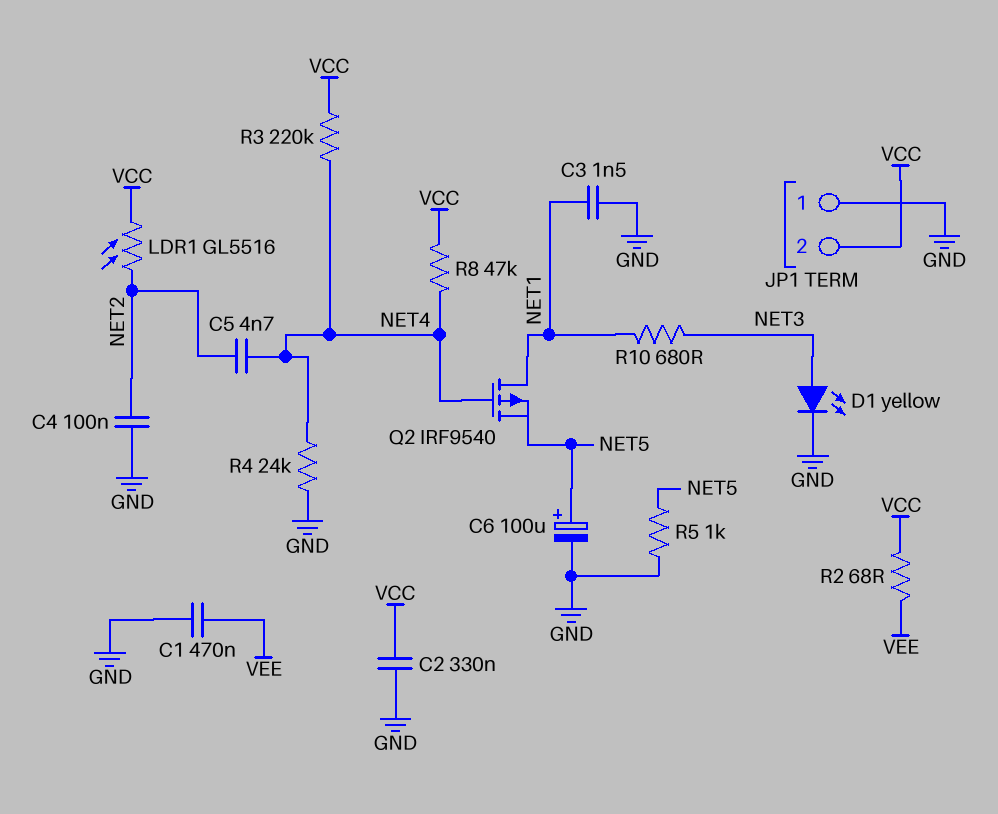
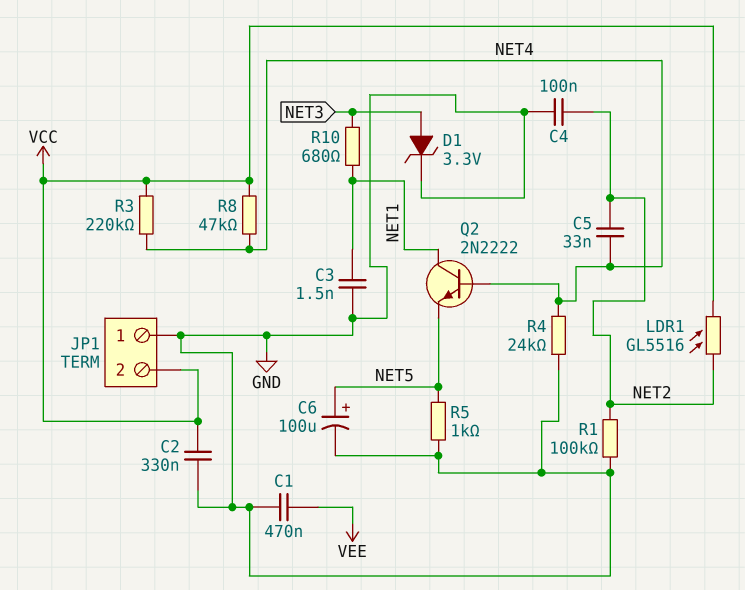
C5: 4.7nF (NET2, NET4) -> 33nF (NET2, NET4)
D1: LED yellow (A NET3, K GND) -> zener 3.3V (A NET3, K GND)
Q2: PMOS IRF9540 (G NET4, D NET1, S NET5) -> NPN 2N2222 (B NET4, C NET1, E NET5)
R1: none -> 100k (GND, NET2)
R2: 68 (VCC, VEE) -> none

